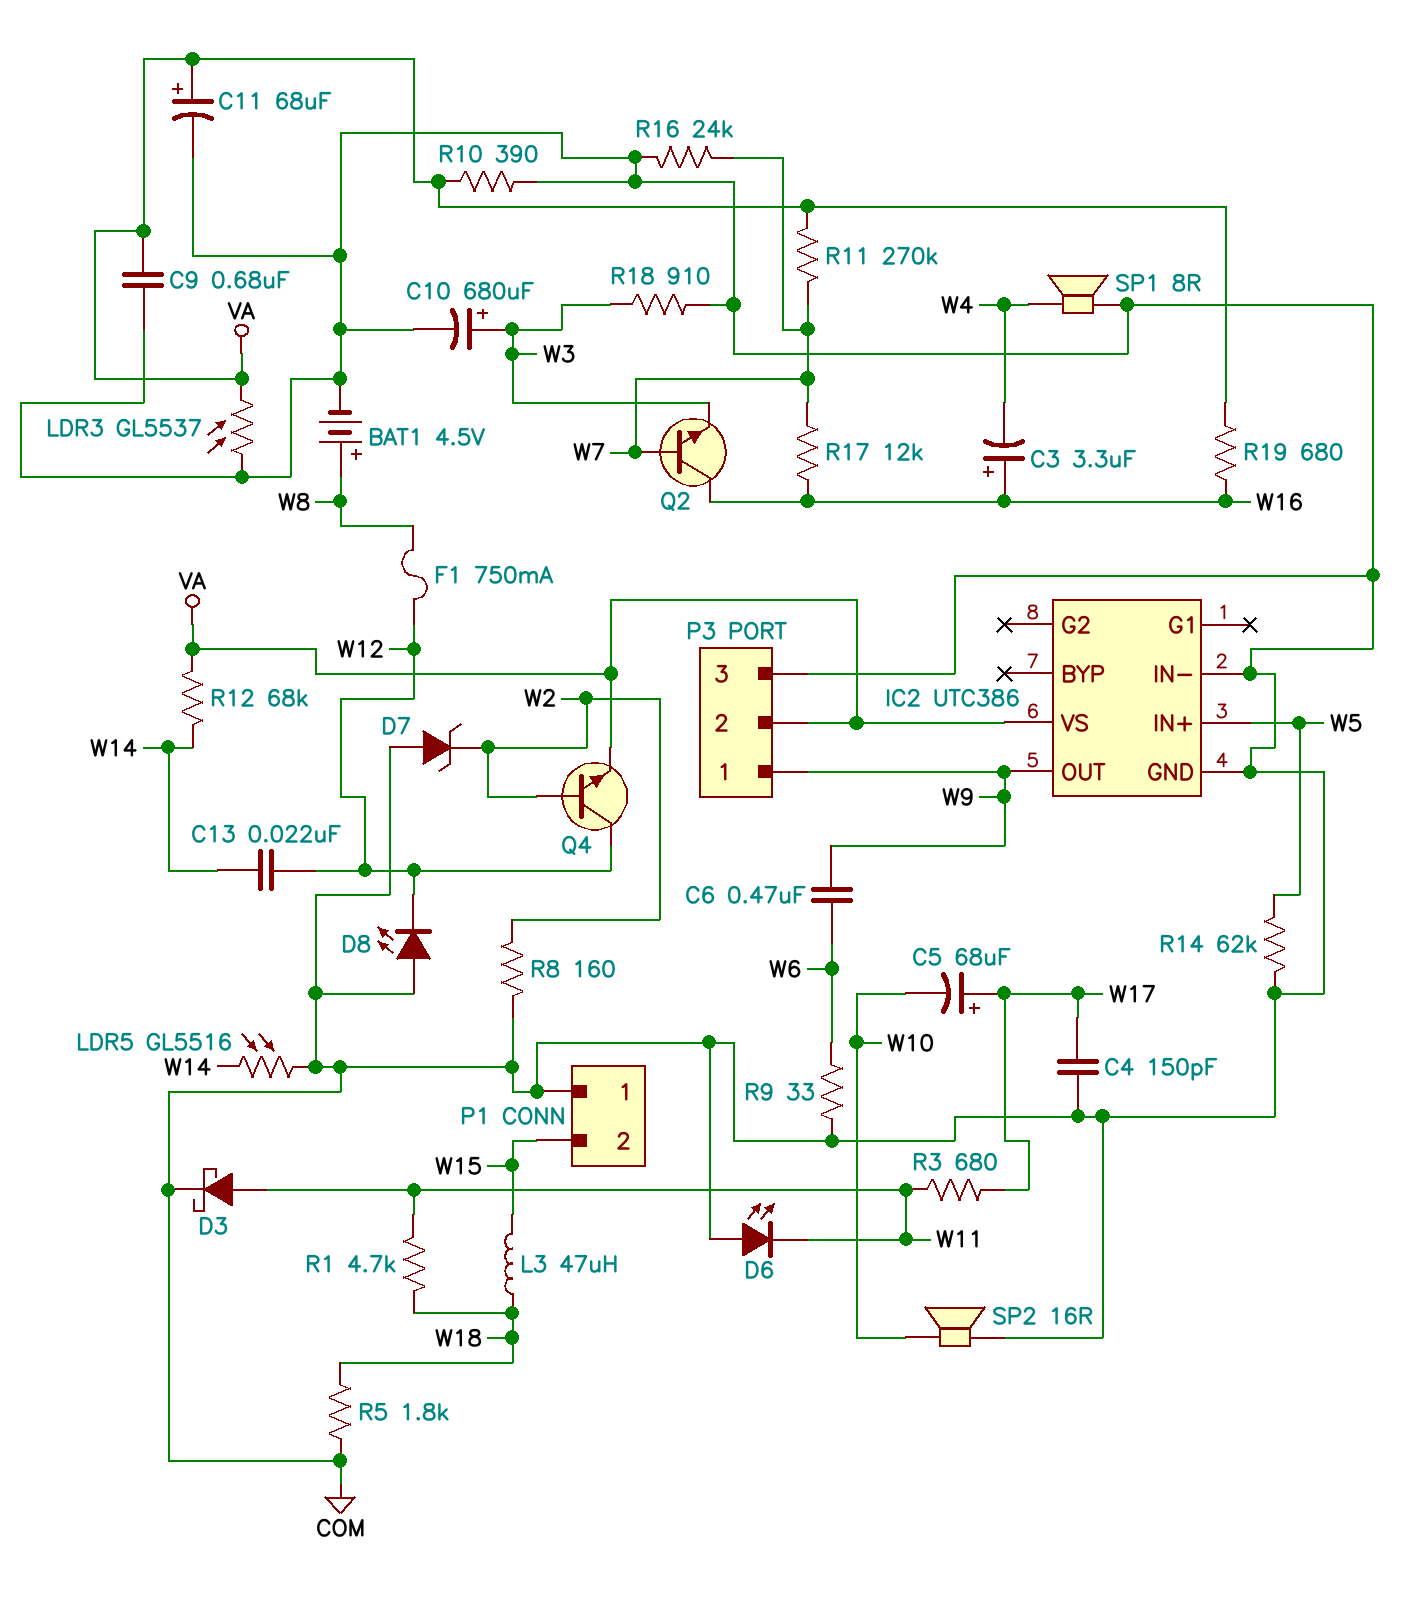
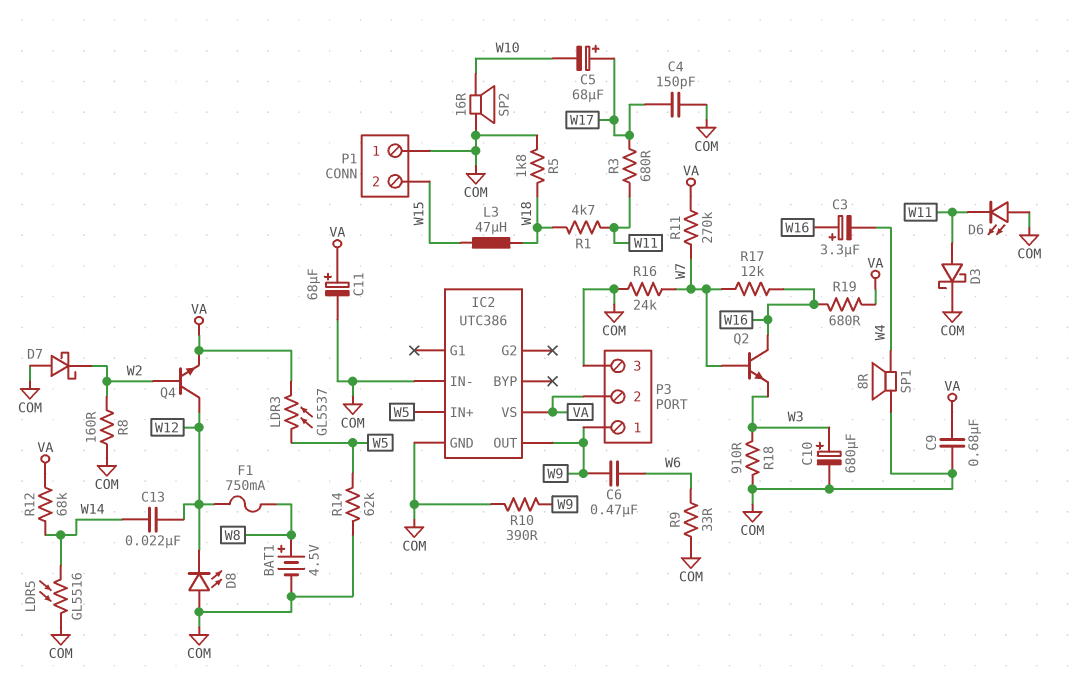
D7: zener (A COM, K W2) -> schottky (A COM, K W2)
LDR3: GL5537 (COM, VA) -> GL5537 (VA, W5)
R10: 390 (COM, VA) -> 390 (COM, W9)

